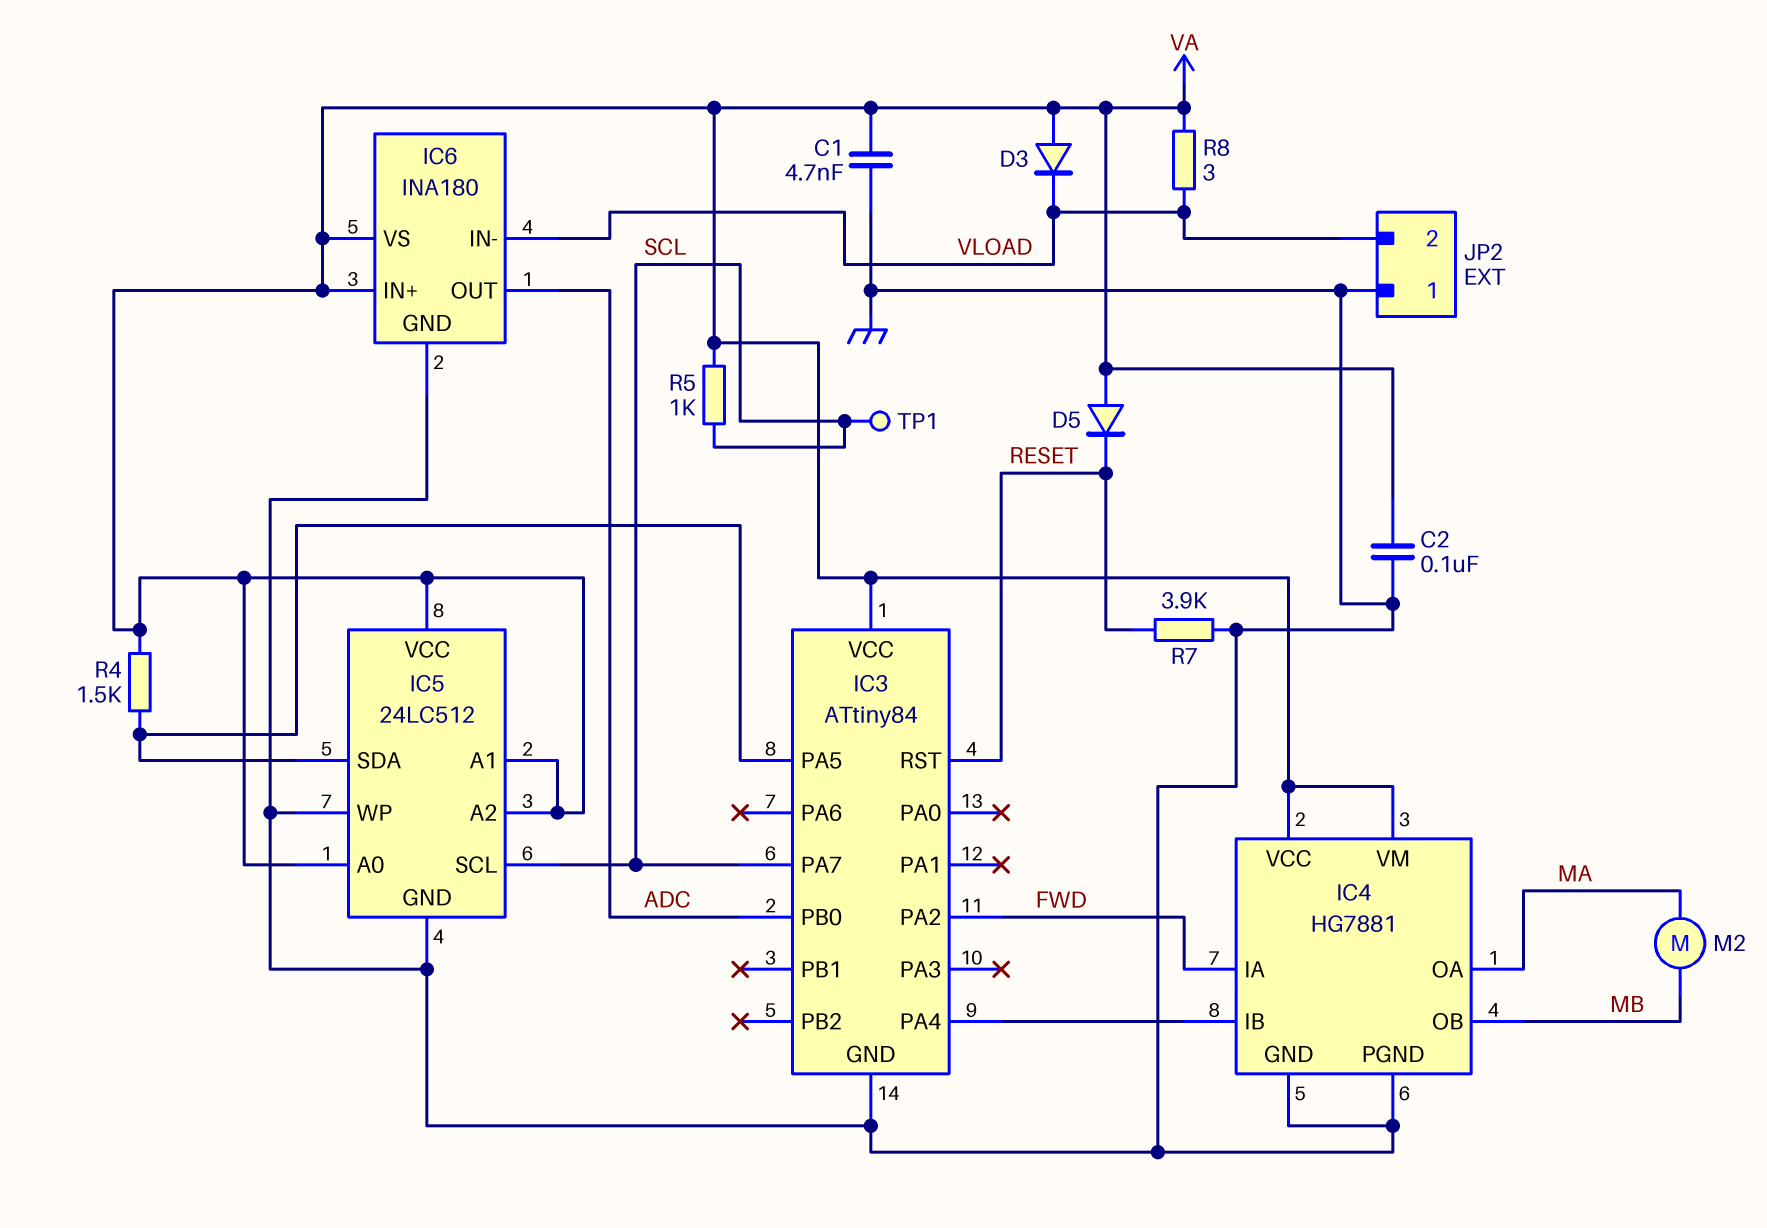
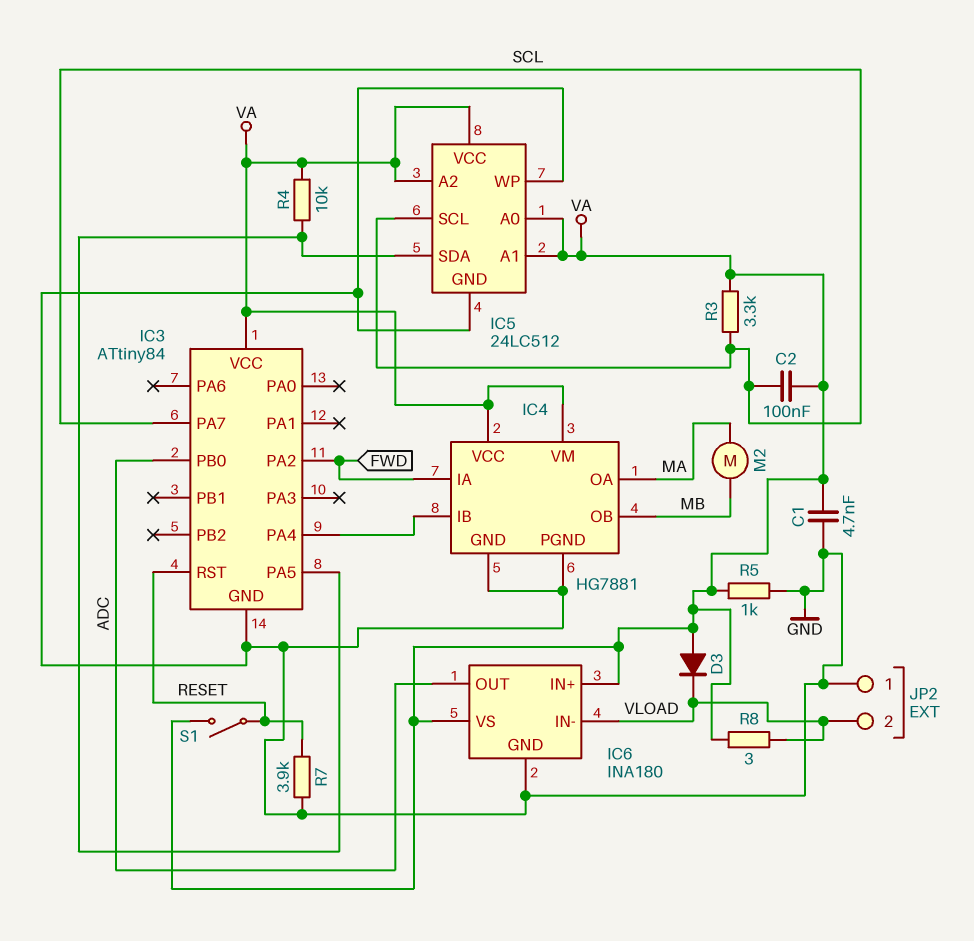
C2: 100nF (GND, VA) -> 100nF (SCL, VA)
D5: diode (A VA, K RESET) -> none
R3: none -> 3.3k (SCL, VA)
R4: 1.5k (IC3/PA5, VA) -> 10k (IC3/PA5, VA)
R5: 1k (SCL, VA) -> 1k (GND, VA)
S1: none -> switch (RESET, VA)
TP1: test point (SCL) -> none

